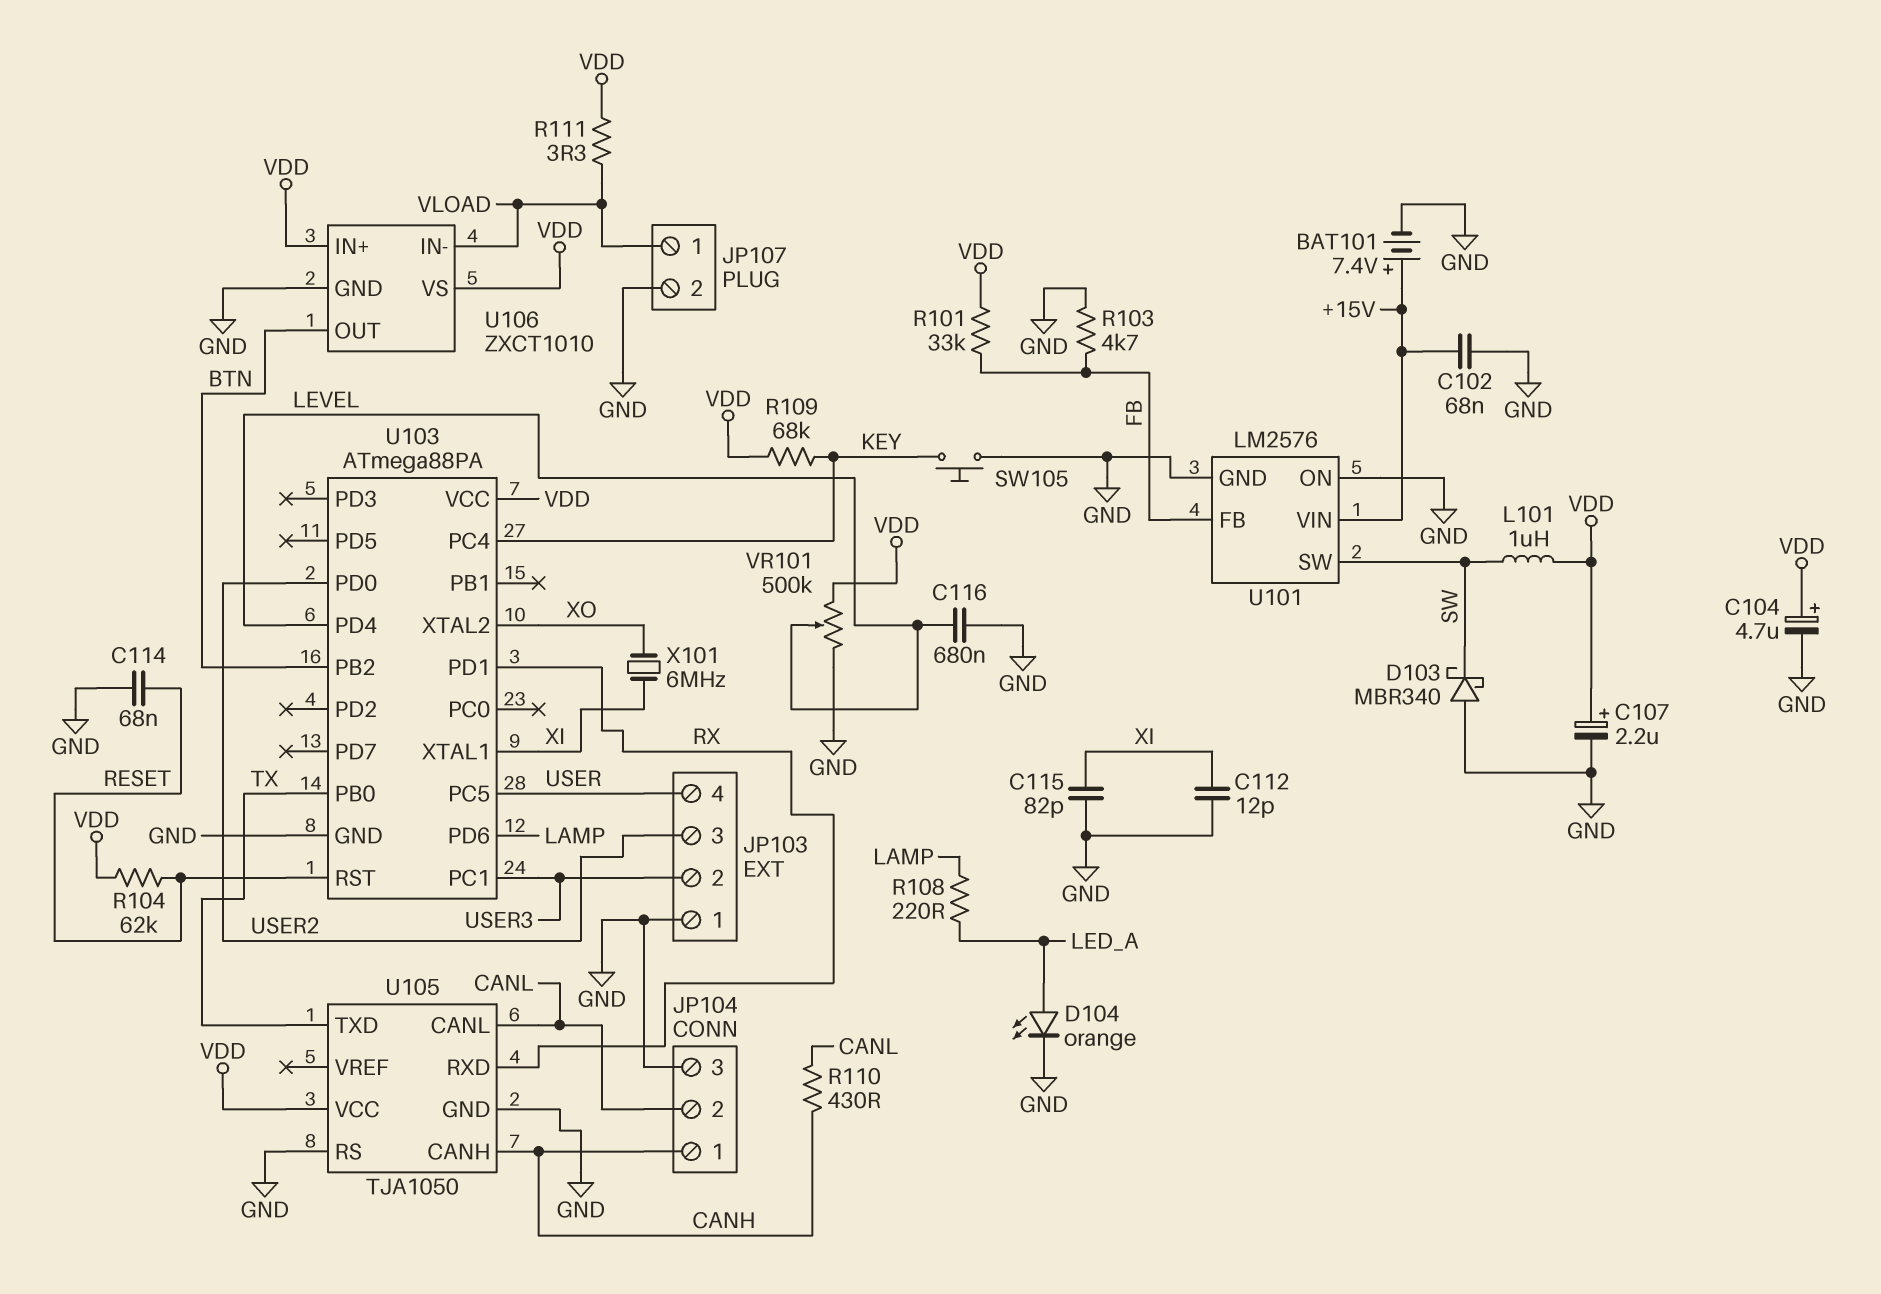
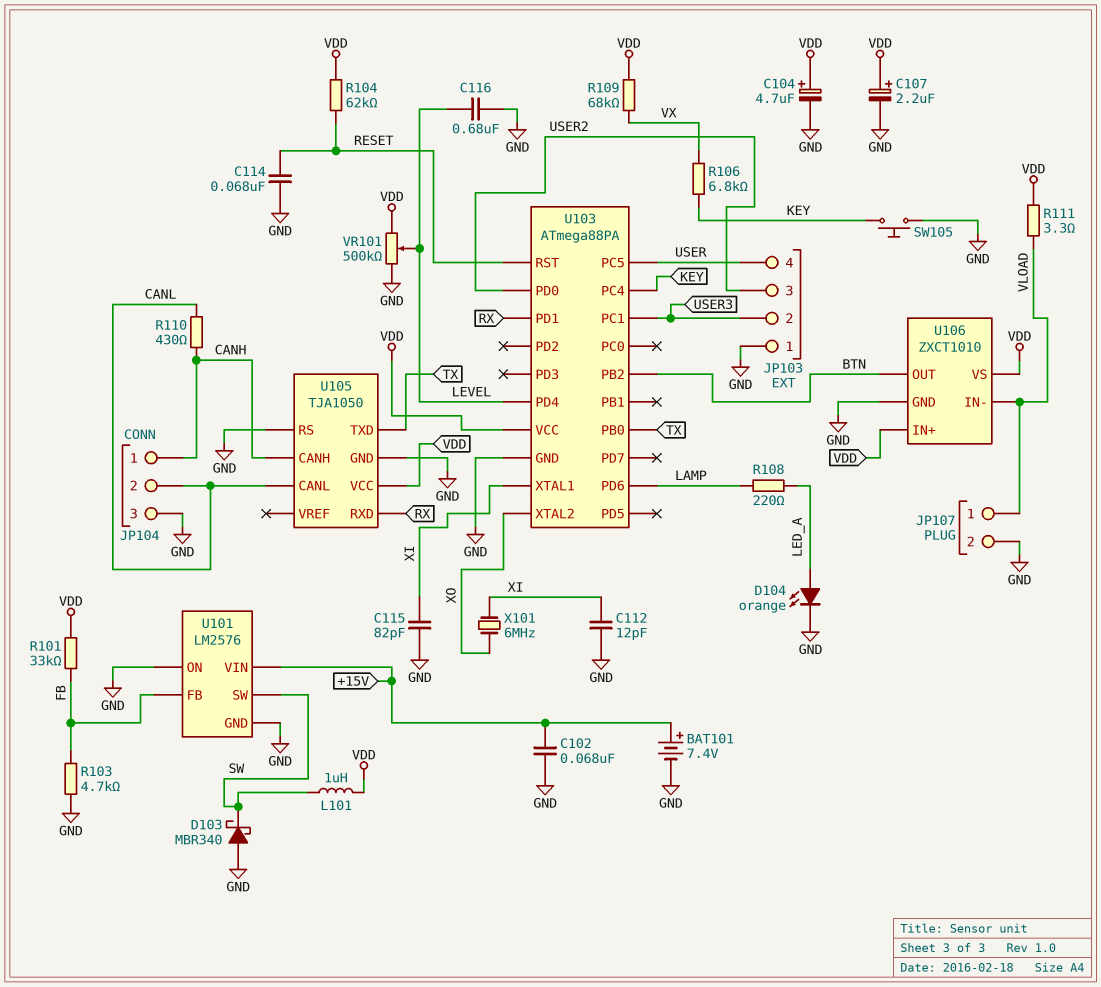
R106: none -> 6.8k (KEY, VX)
R109: 68k (KEY, VDD) -> 68k (VDD, VX)

